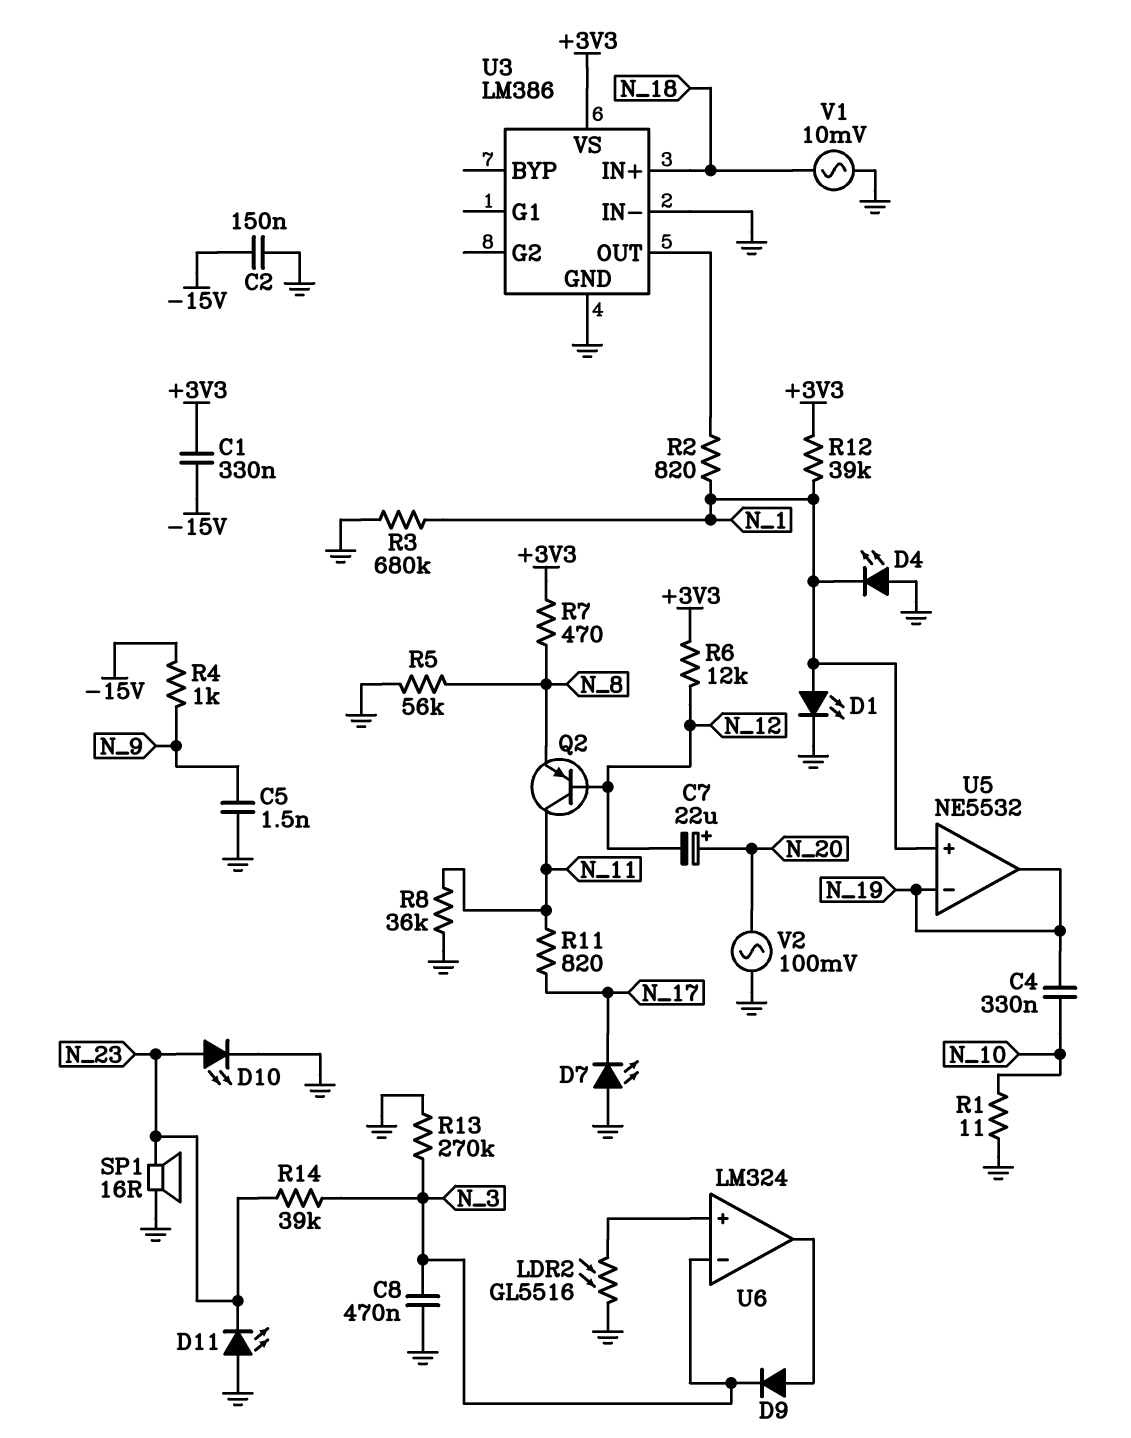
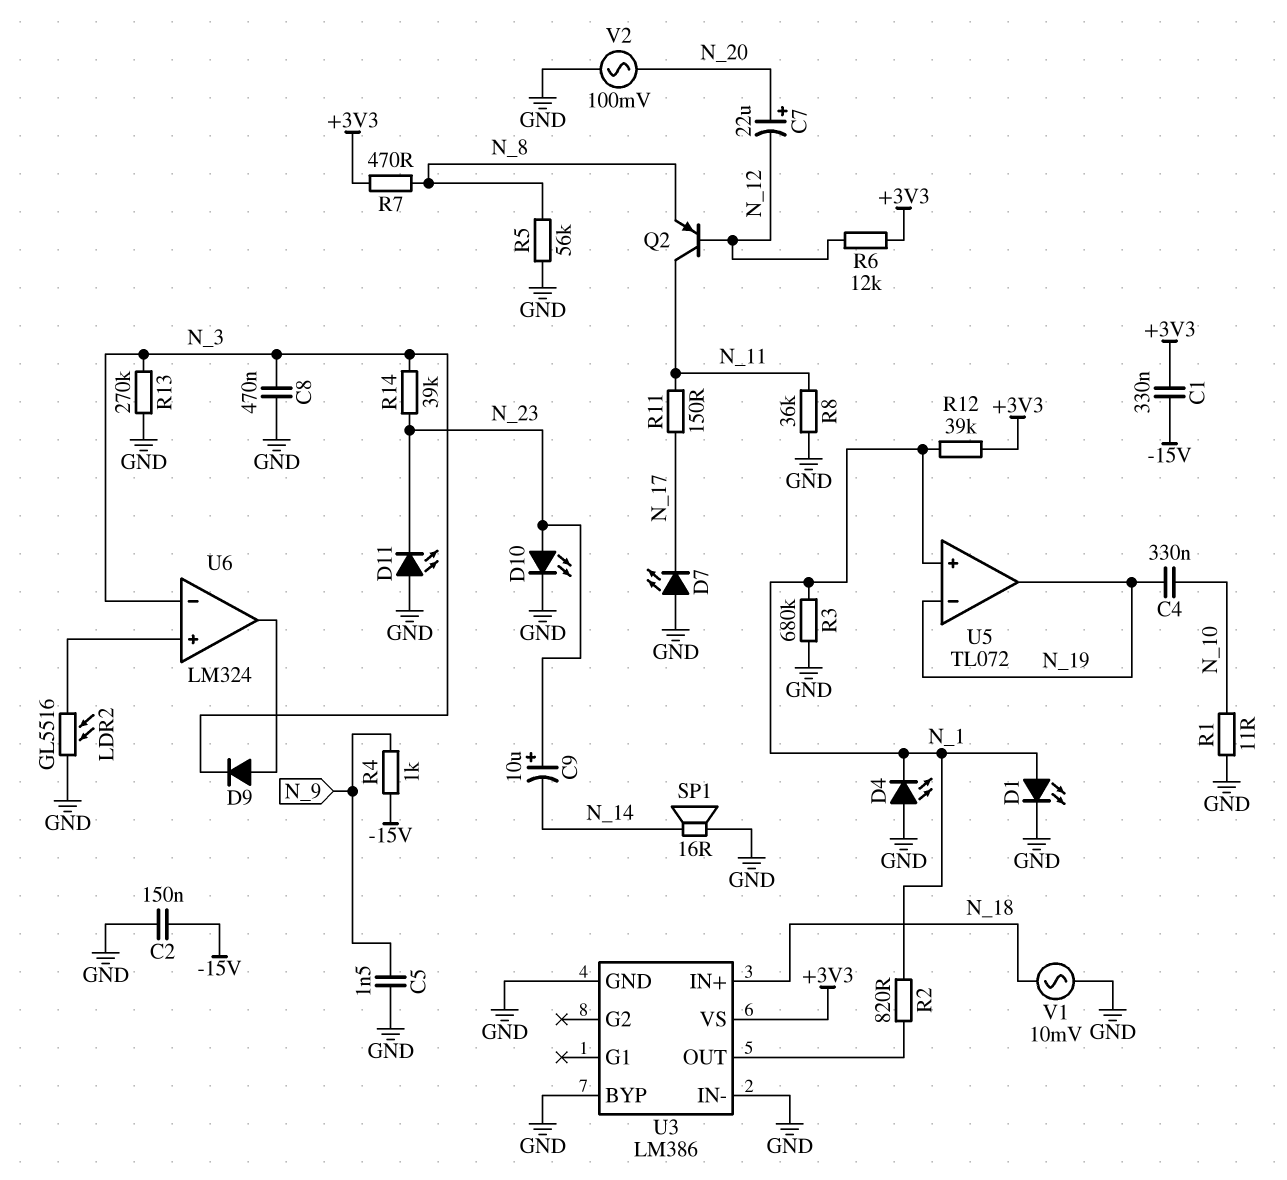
C9: none -> 10uF (plus N_23, minus N_14)
R11: 820 (N_11, N_17) -> 150 (N_11, N_17)
SP1: speaker 16R (GND, N_23) -> speaker 16R (GND, N_14)
U3 pin BYP: none -> GND
U5: NE5532 -> TL072

